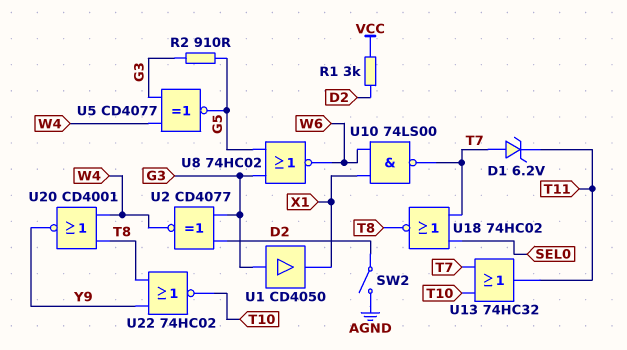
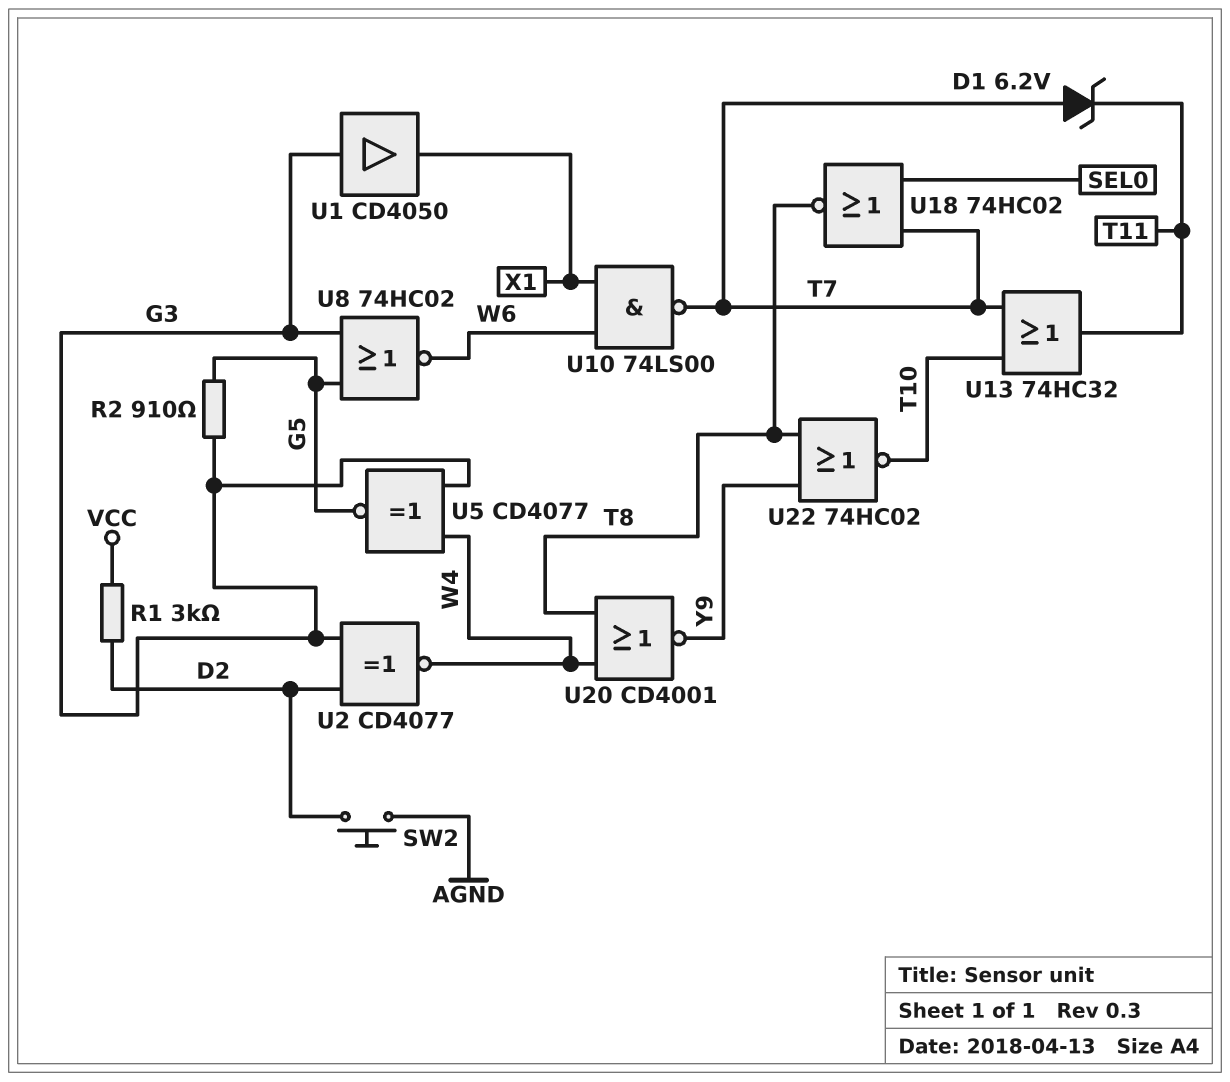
SW2: switch (AGND, D2) -> button (AGND, D2)

